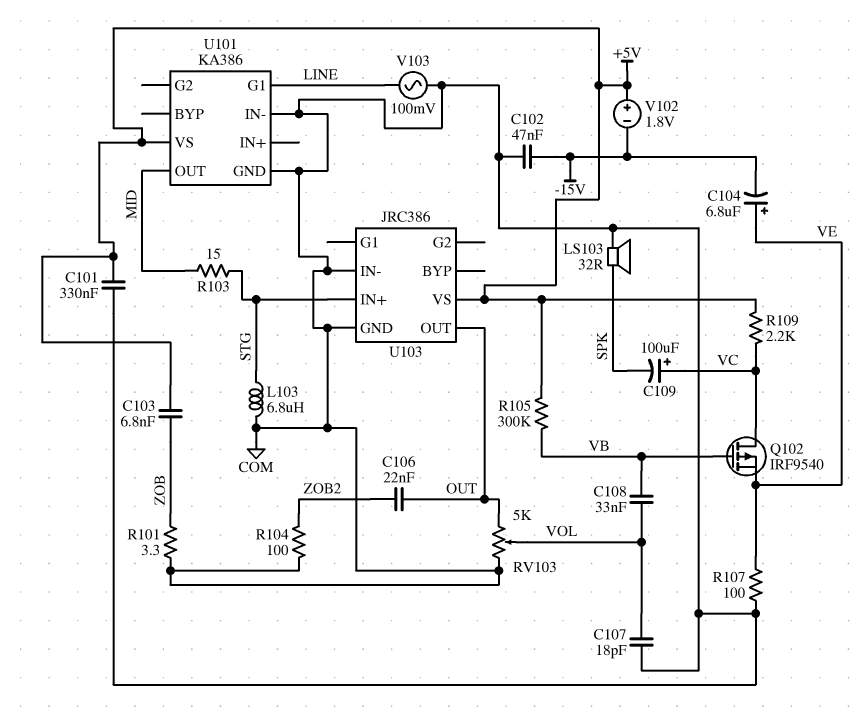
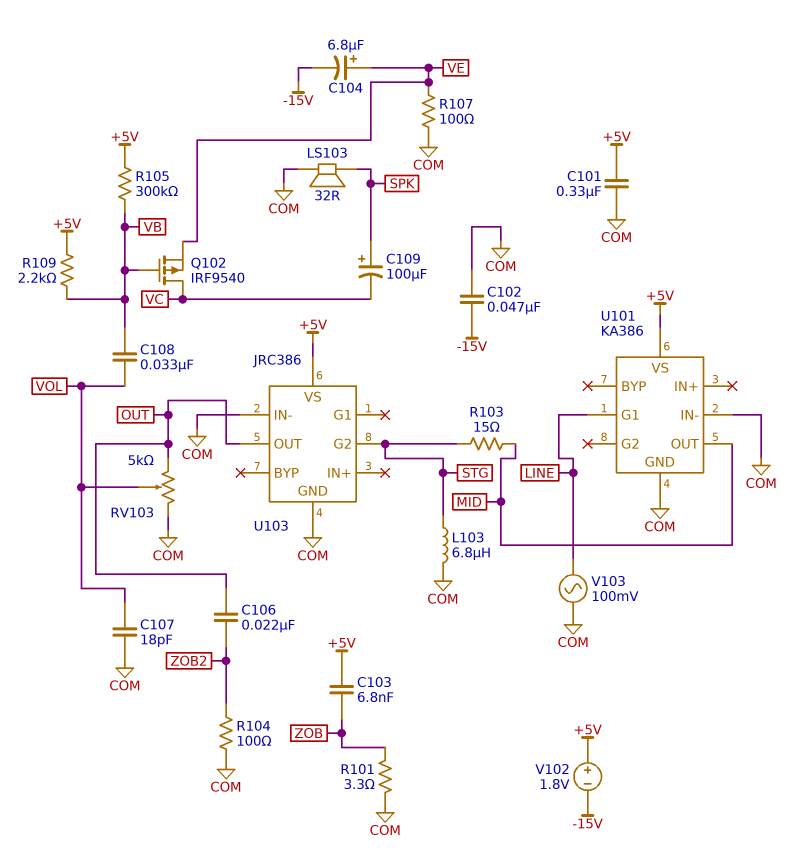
C109: 100uF (plus VC, minus SPK) -> 100uF (plus SPK, minus VC)
R109: 2.2k (+5V, VC) -> 2.2k (+5V, VB)
U103 pin G2: none -> STG
U103 pin IN+: STG -> none

